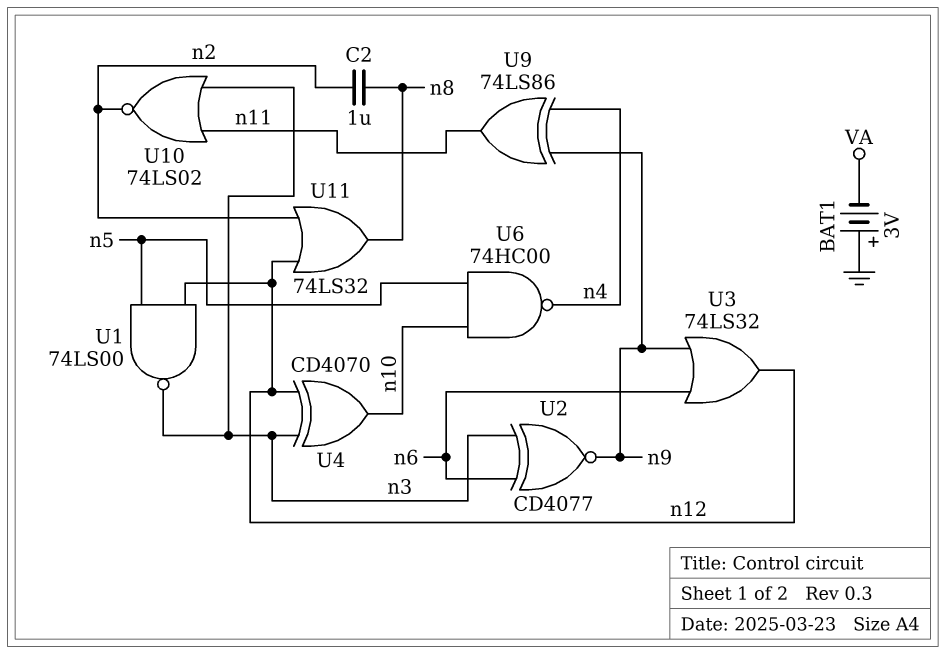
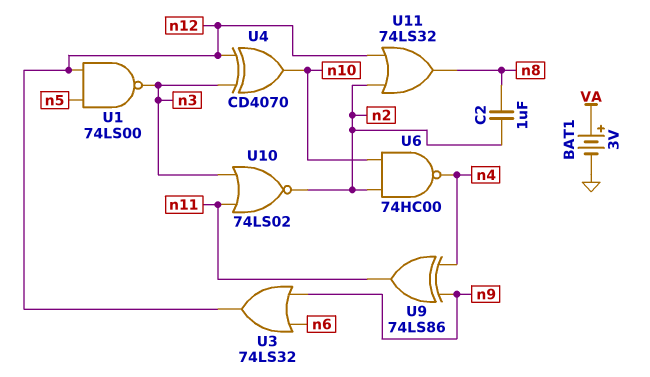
BAT1: 3V (plus GND, minus VA) -> 3V (plus VA, minus GND)
U2: XNOR CD4077 (in n3, in n6, out n9) -> none
U6: NAND 74HC00 (in n5, in n10, out n4) -> NAND 74HC00 (in n2, in n10, out n4)

